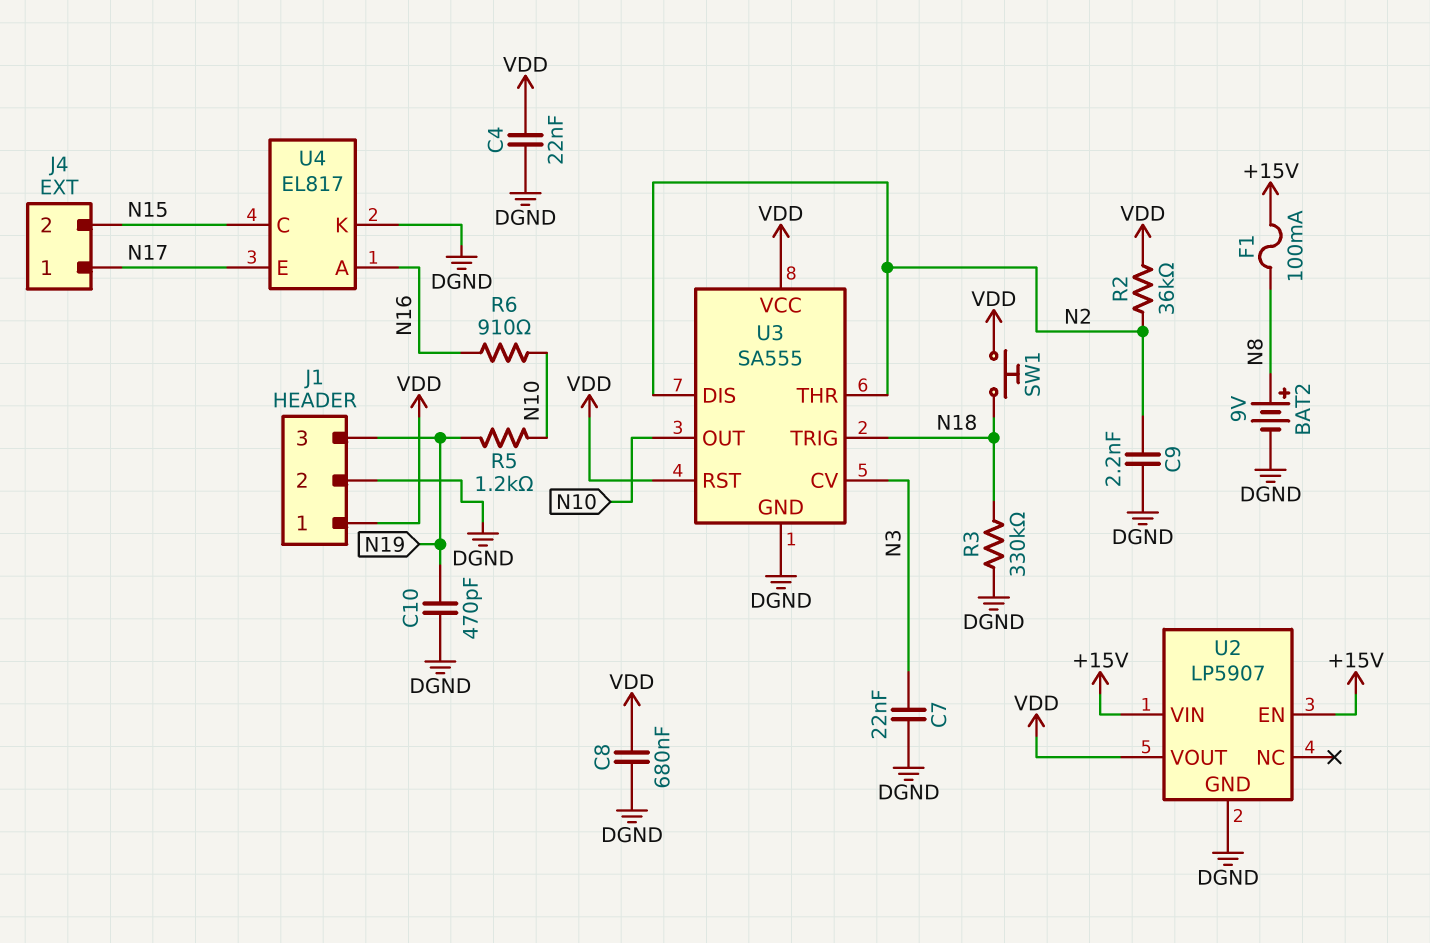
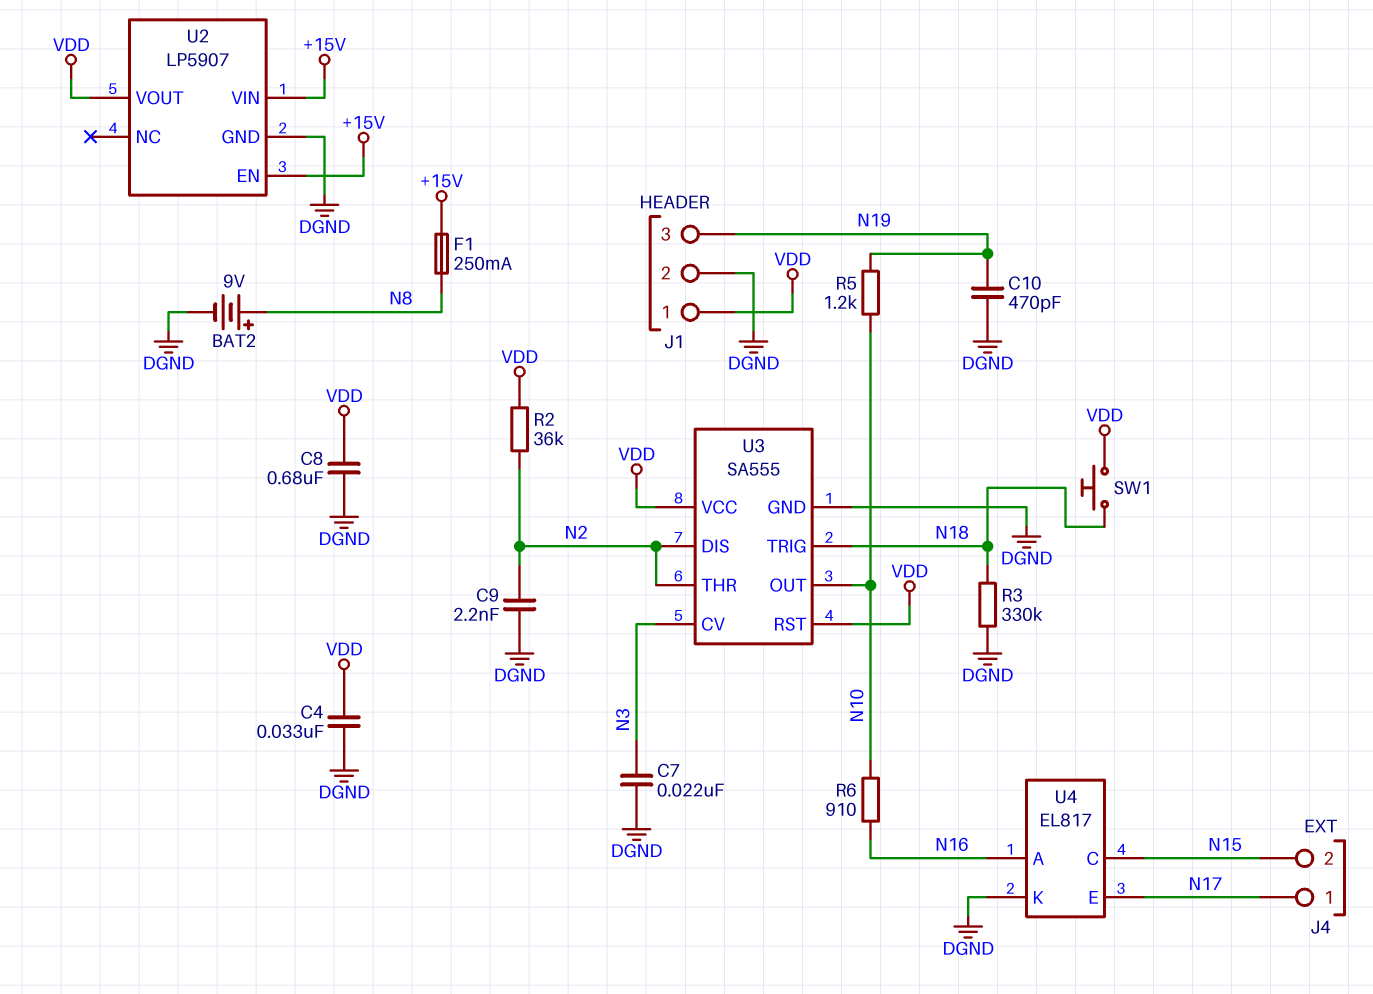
C4: 22nF (DGND, VDD) -> 33nF (DGND, VDD)
F1: 100mA (+15V, N8) -> 250mA (+15V, N8)

